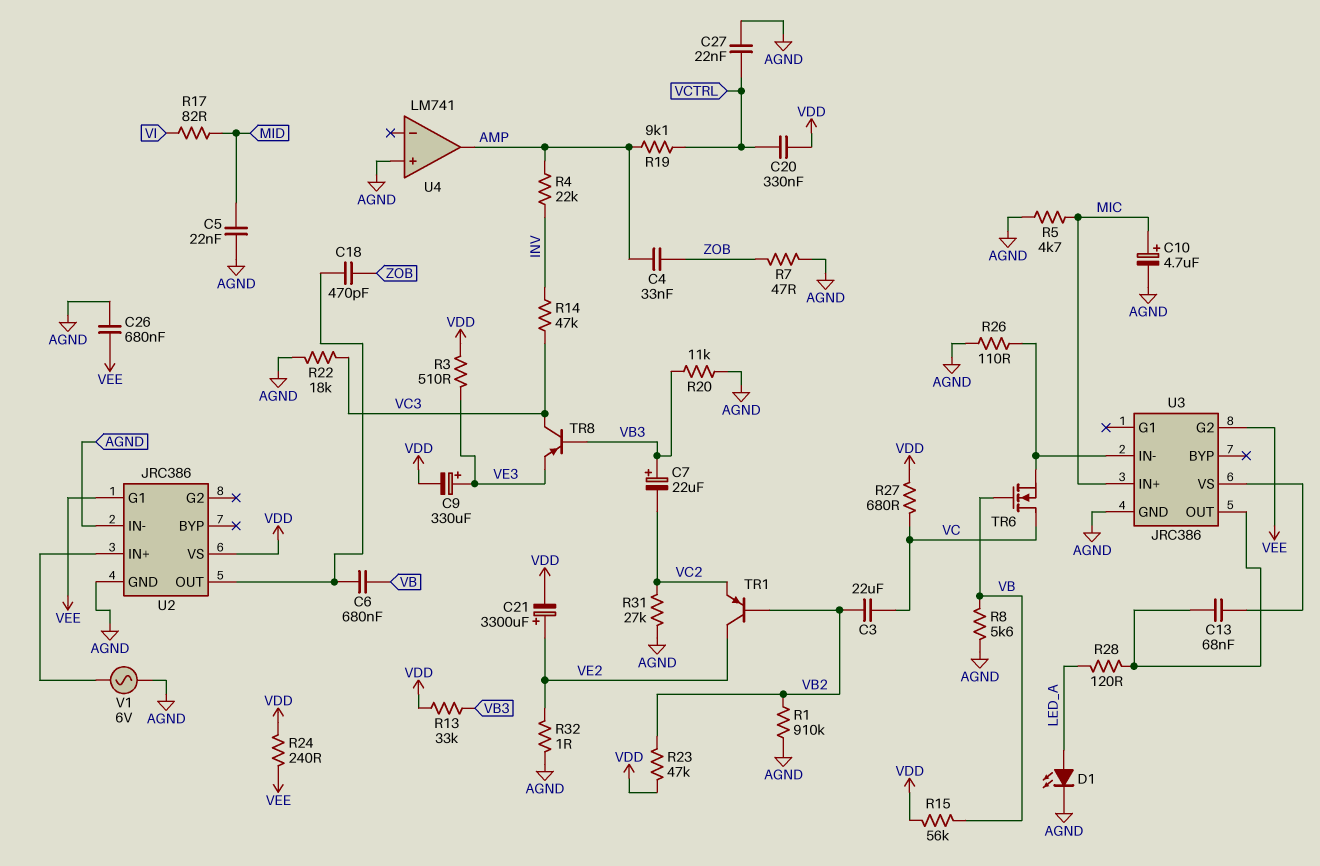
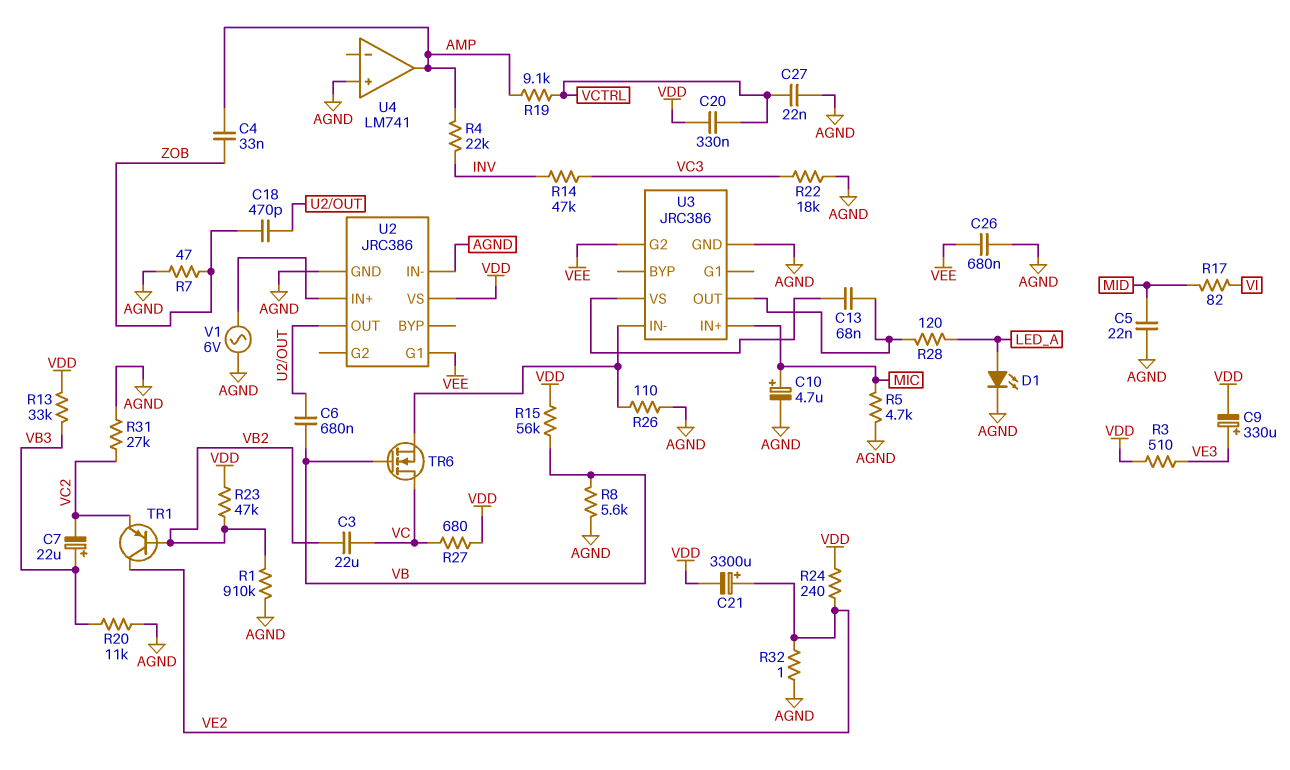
R24: 240 (VDD, VEE) -> 240 (VDD, VE2)
TR8: PNP (B VB3, C VC3, E VE3) -> none

